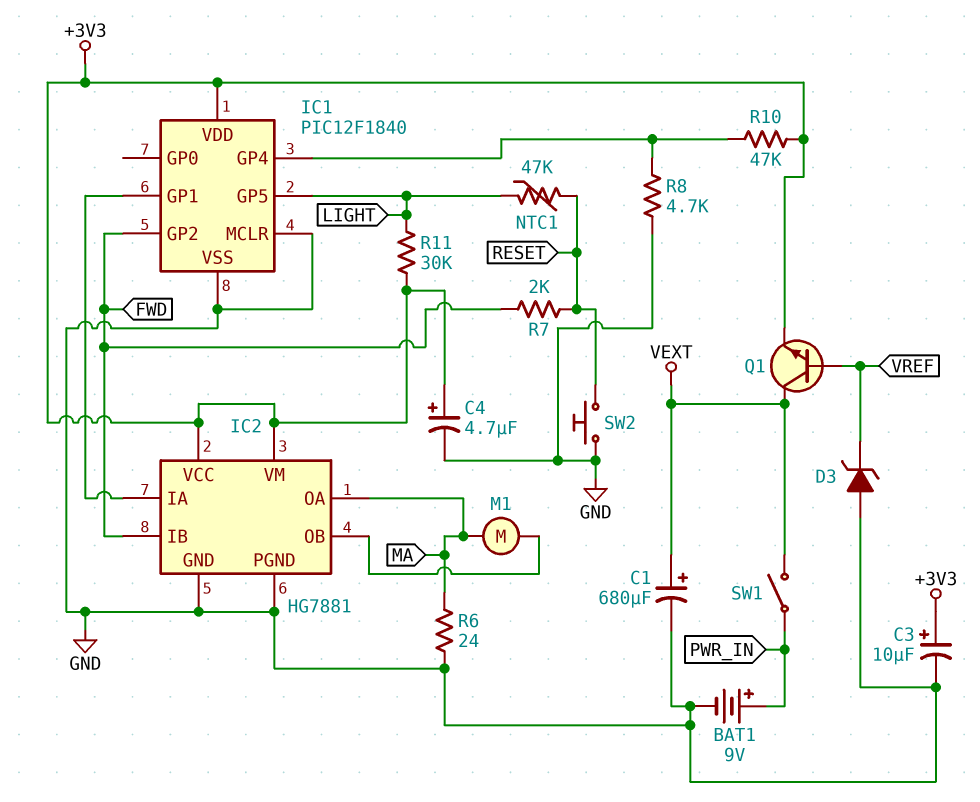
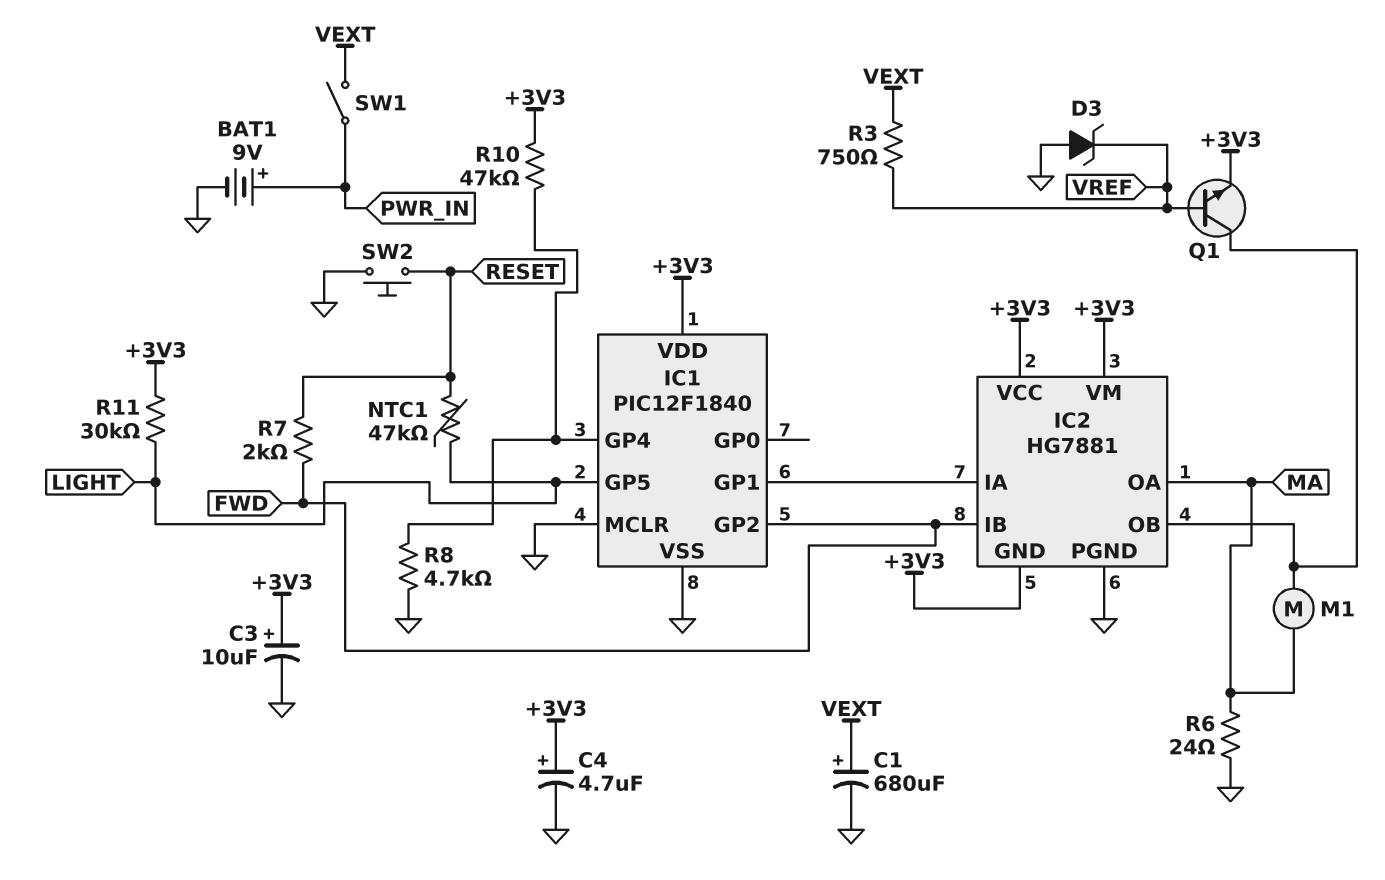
IC2 pin GND: GND -> +3V3
Q1: NPN (B VREF, C VEXT, E +3V3) -> NPN (B VREF, C IC2/OB, E +3V3)
R3: none -> 750 (VEXT, VREF)

